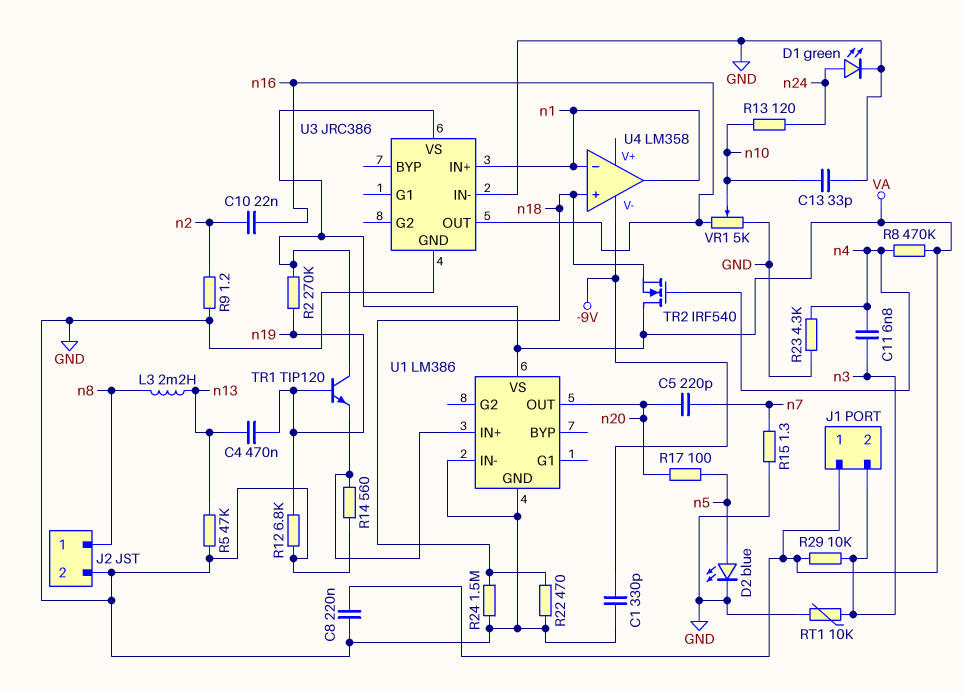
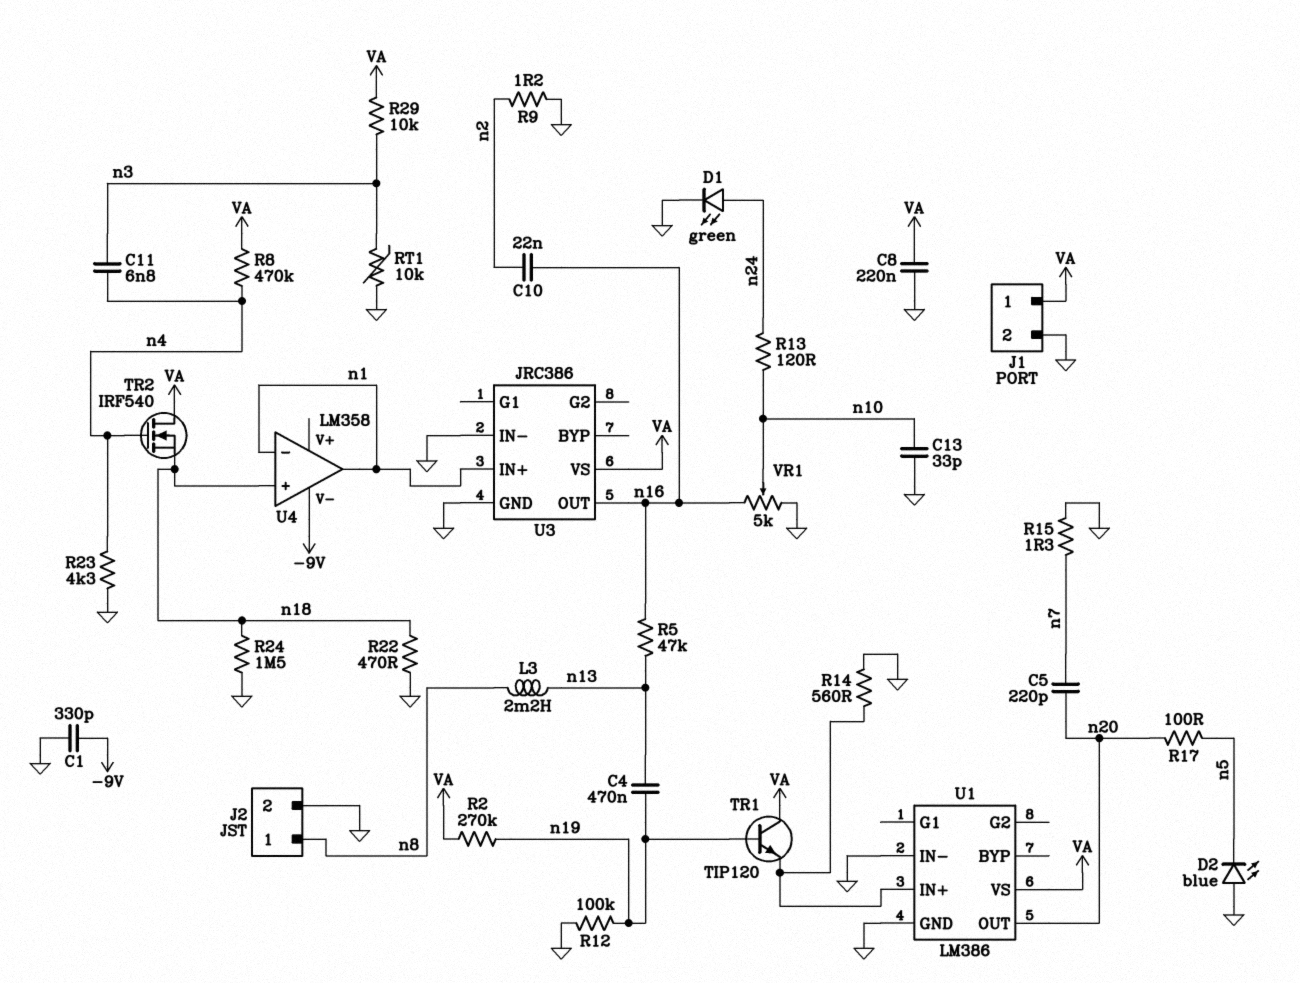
D2: LED blue (A n5, K GND) -> LED blue (A GND, K n5)
J1 pin 2: n3 -> GND
R5: 47k (GND, n13) -> 47k (n13, n16)
R12: 6.8k (GND, n19) -> 100k (GND, n19)

